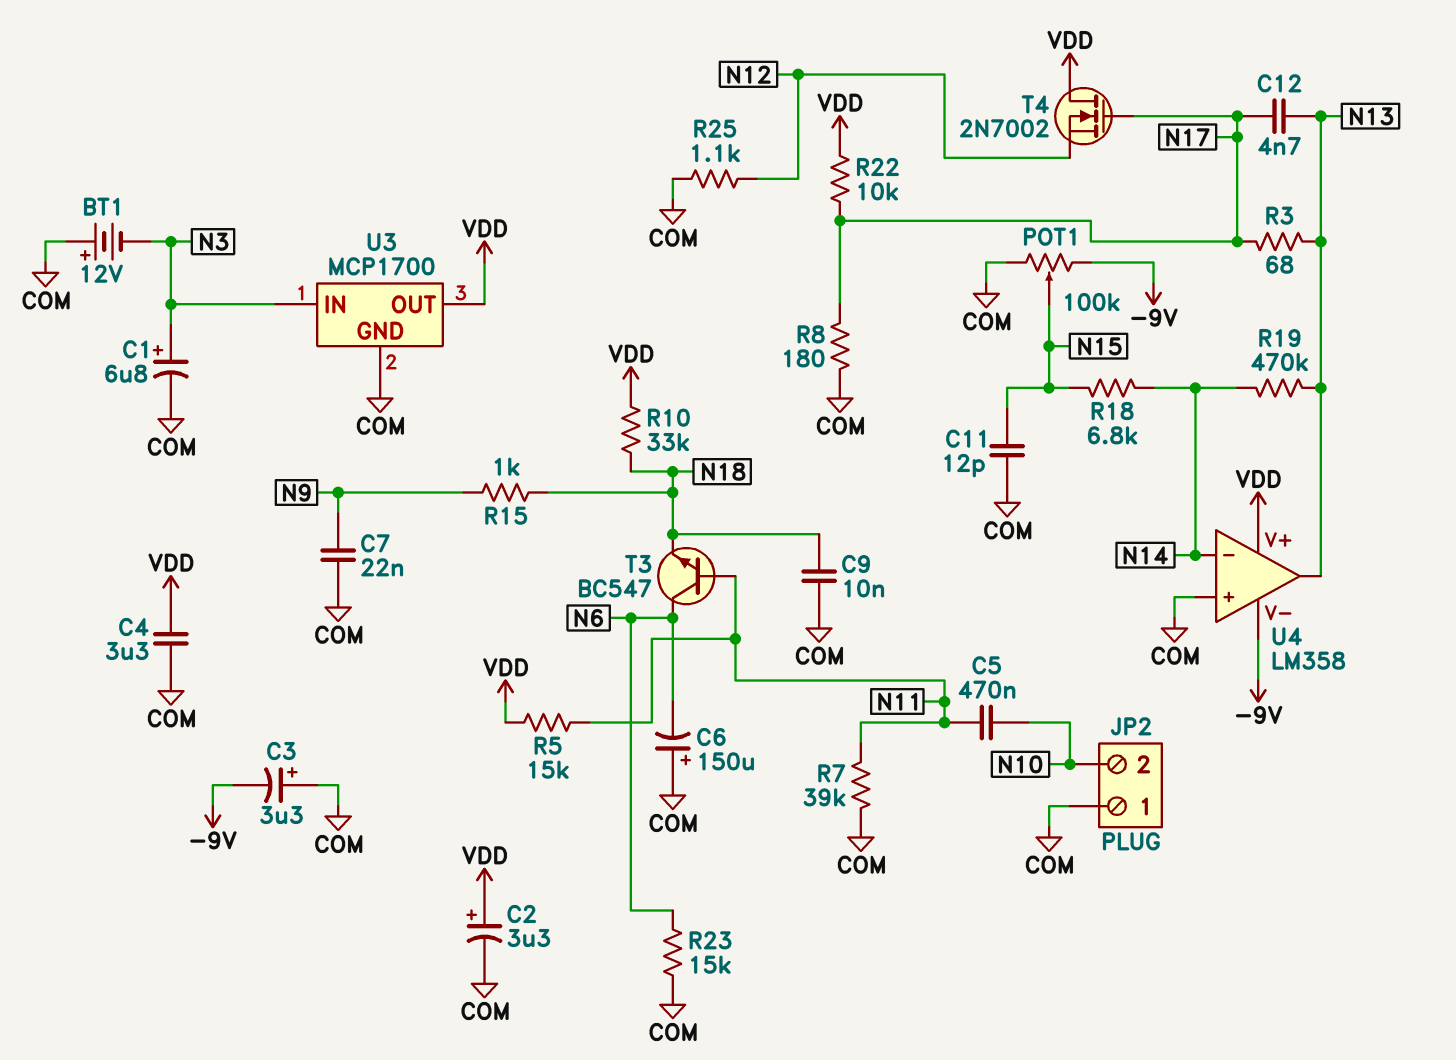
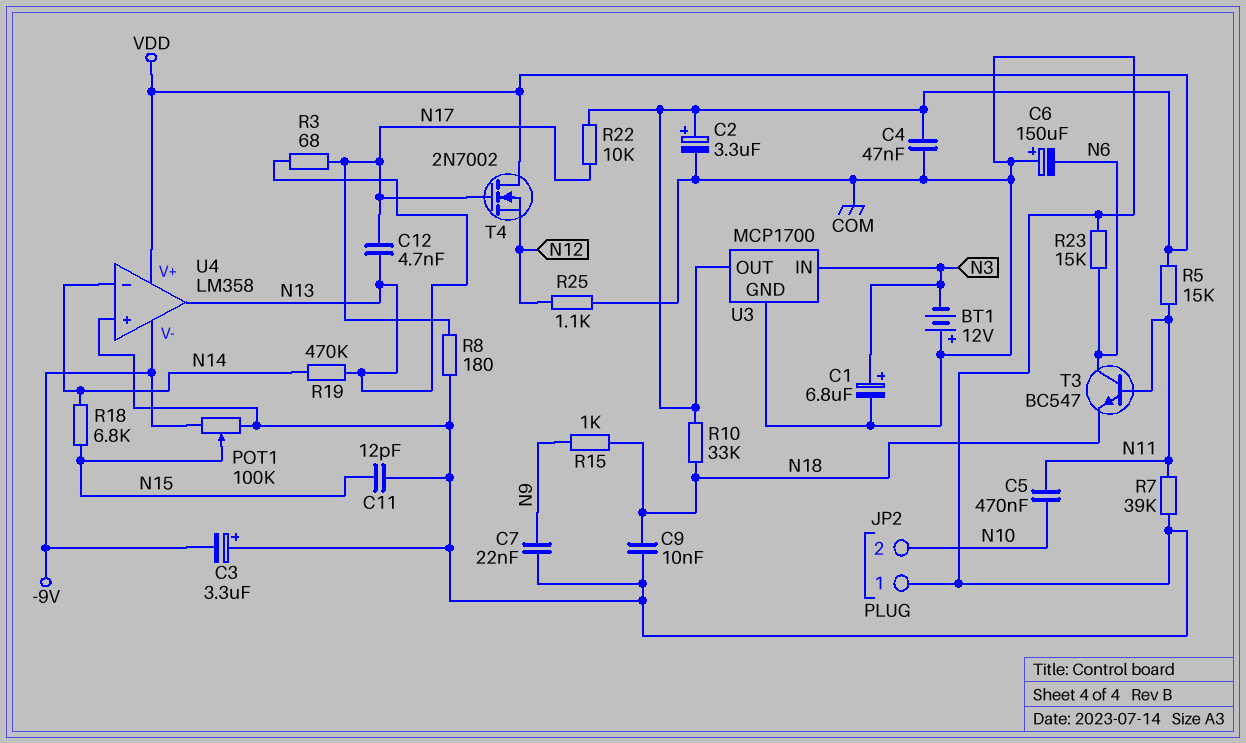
C4: 3.3uF (COM, VDD) -> 47nF (COM, VDD)

